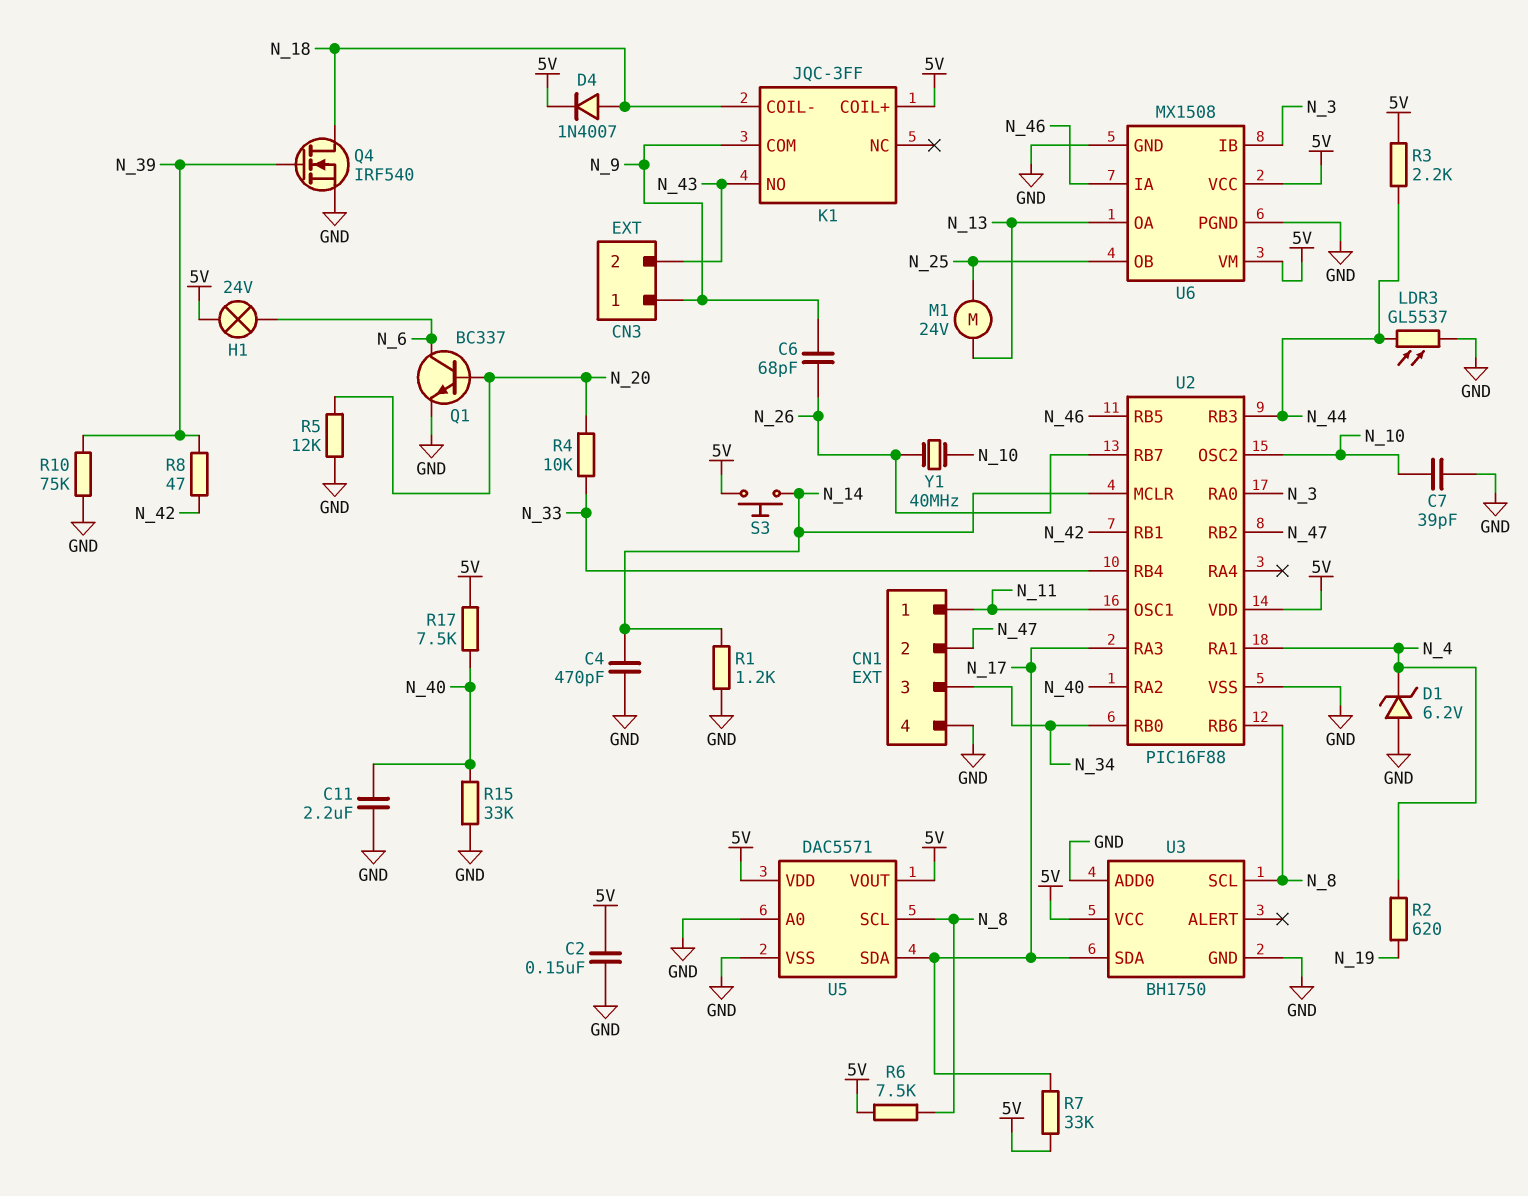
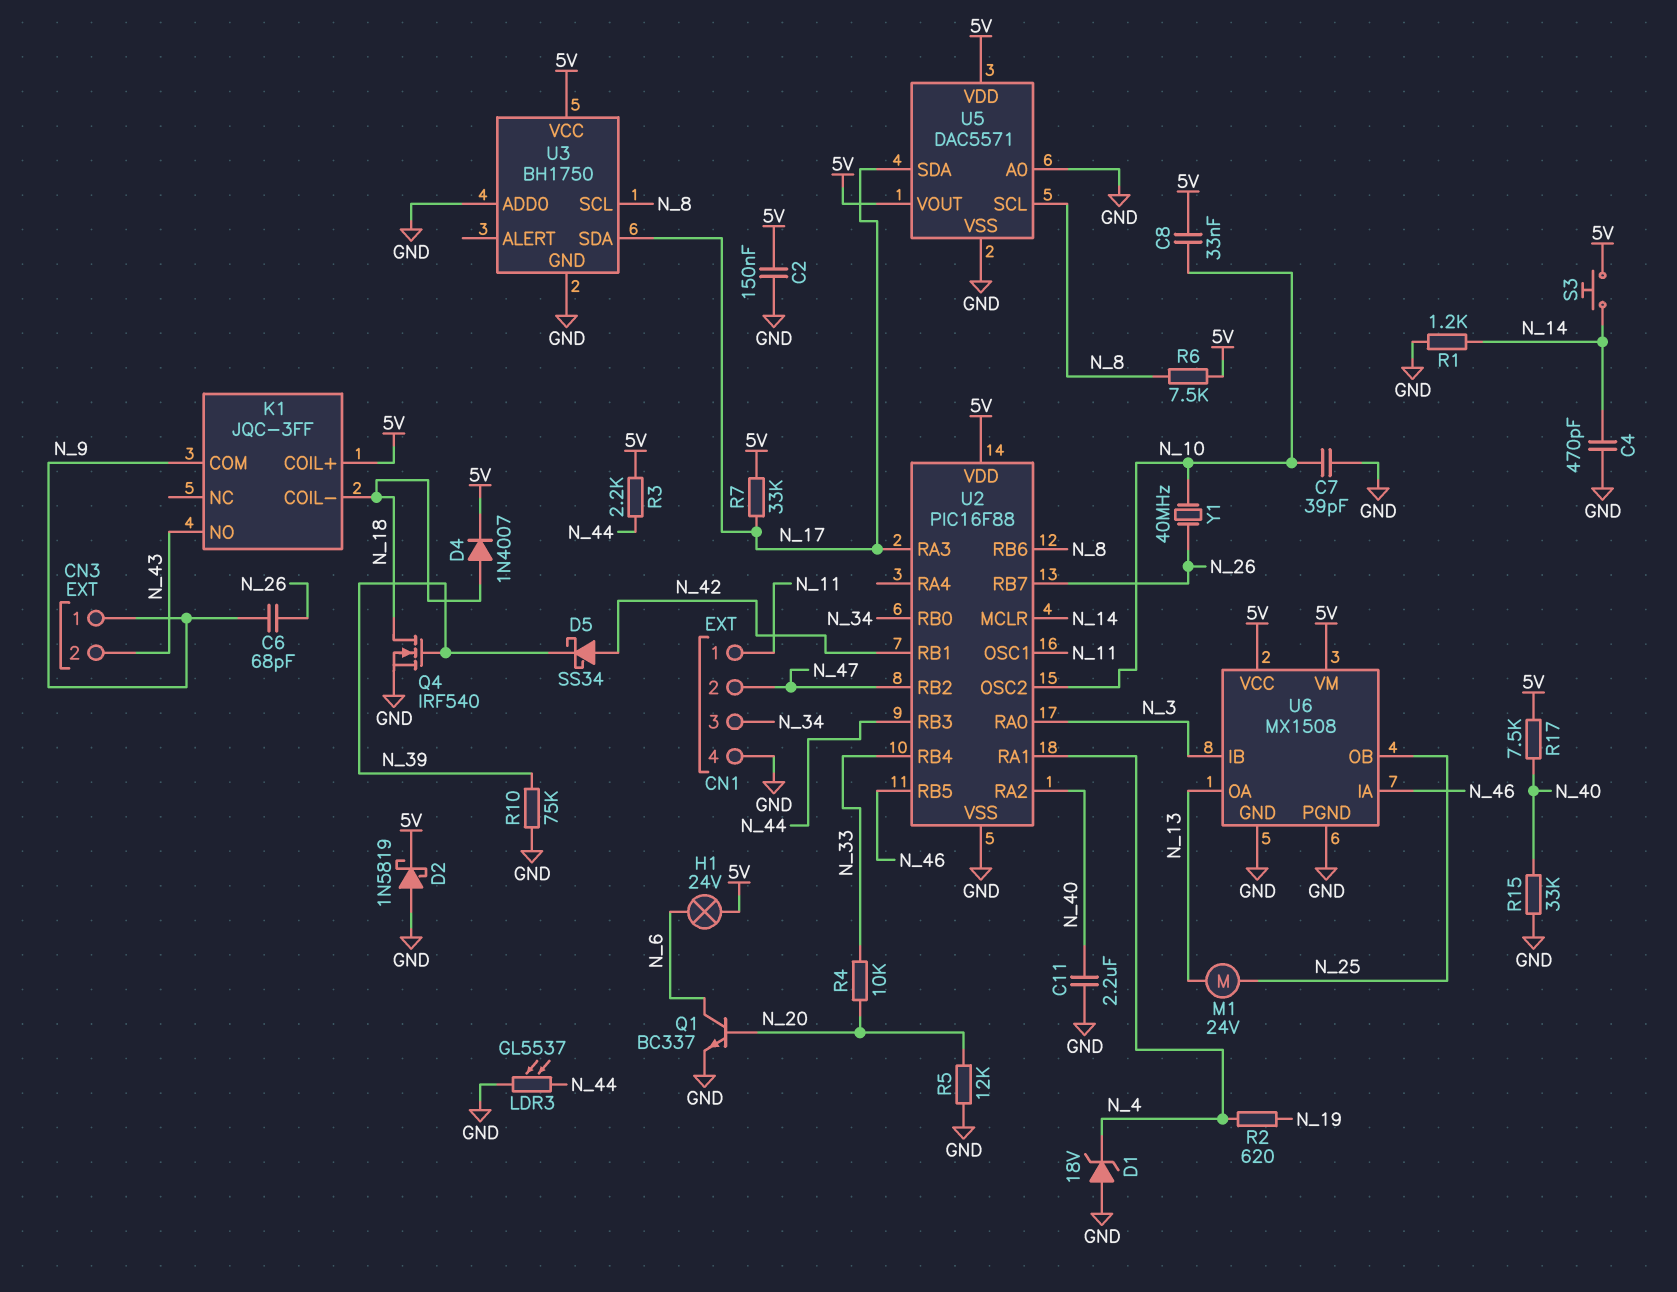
C8: none -> 33nF (5V, N_10)
D1: zener 6.2V (A GND, K N_4) -> zener 18V (A GND, K N_4)
D2: none -> schottky 1N5819 (A GND, K 5V)
D5: none -> schottky SS34 (A N_42, K N_39)
R8: 47 (N_39, N_42) -> none

